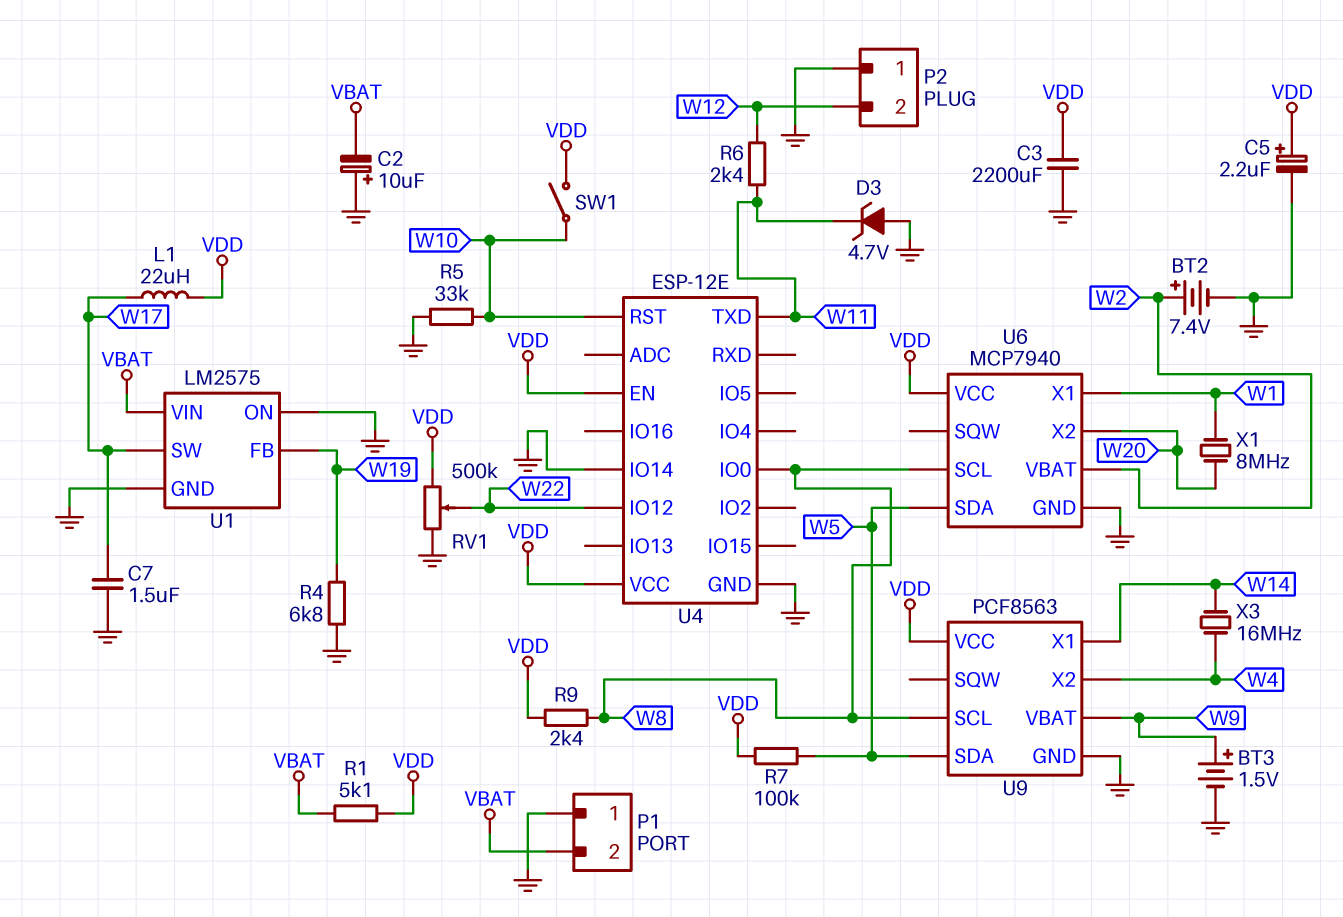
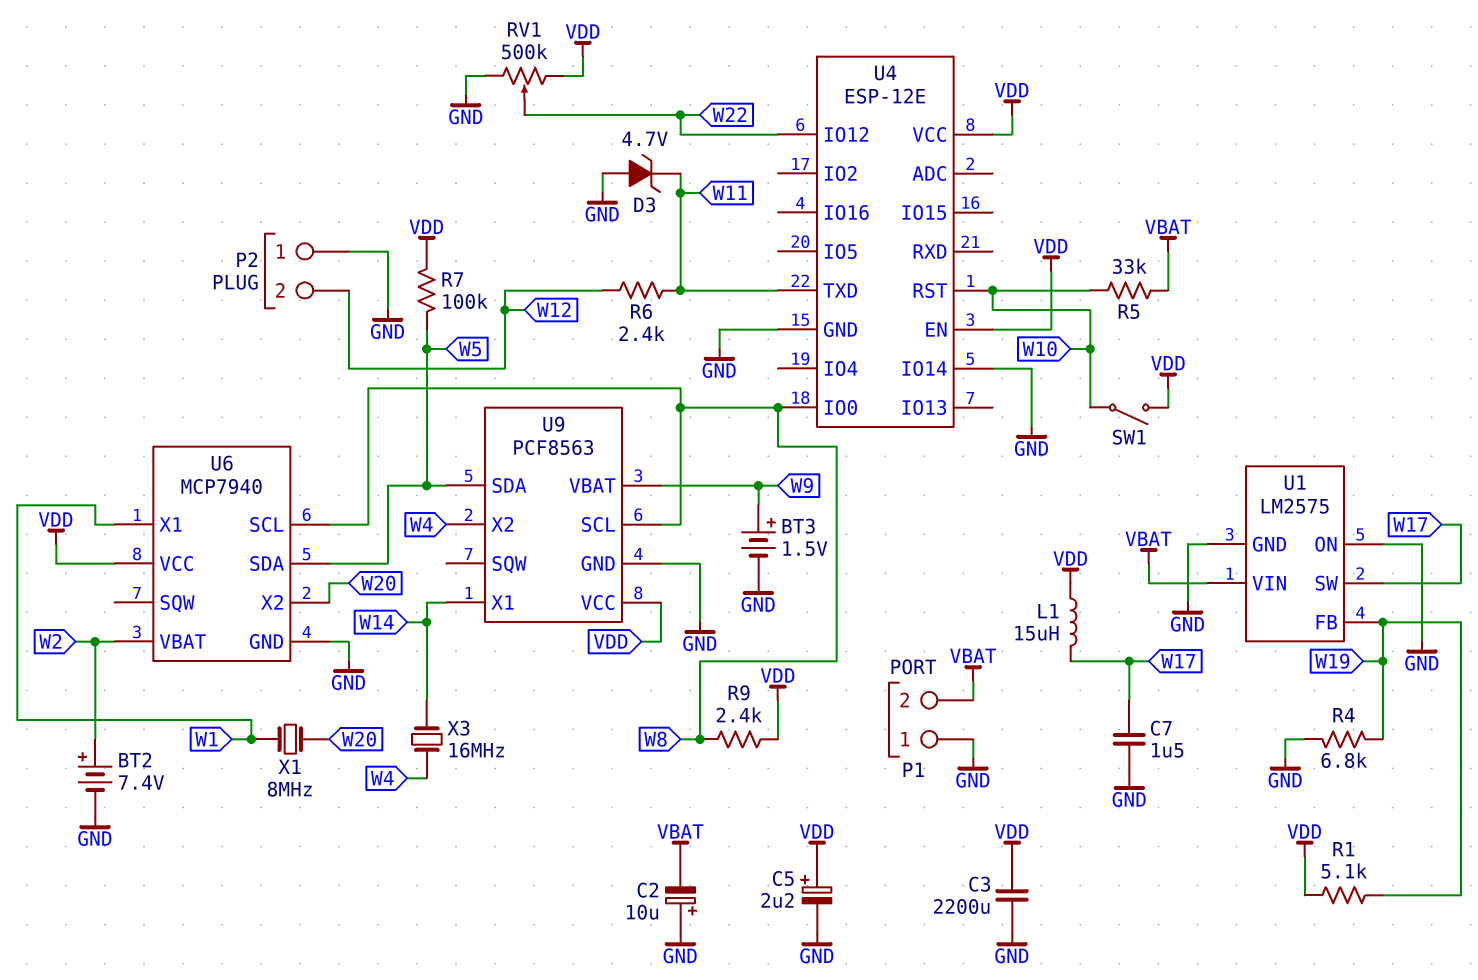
L1: 22uH (VDD, W17) -> 15uH (VDD, W17)
R1: 5.1k (VBAT, VDD) -> 5.1k (VDD, W19)
R5: 33k (GND, W10) -> 33k (VBAT, W10)

